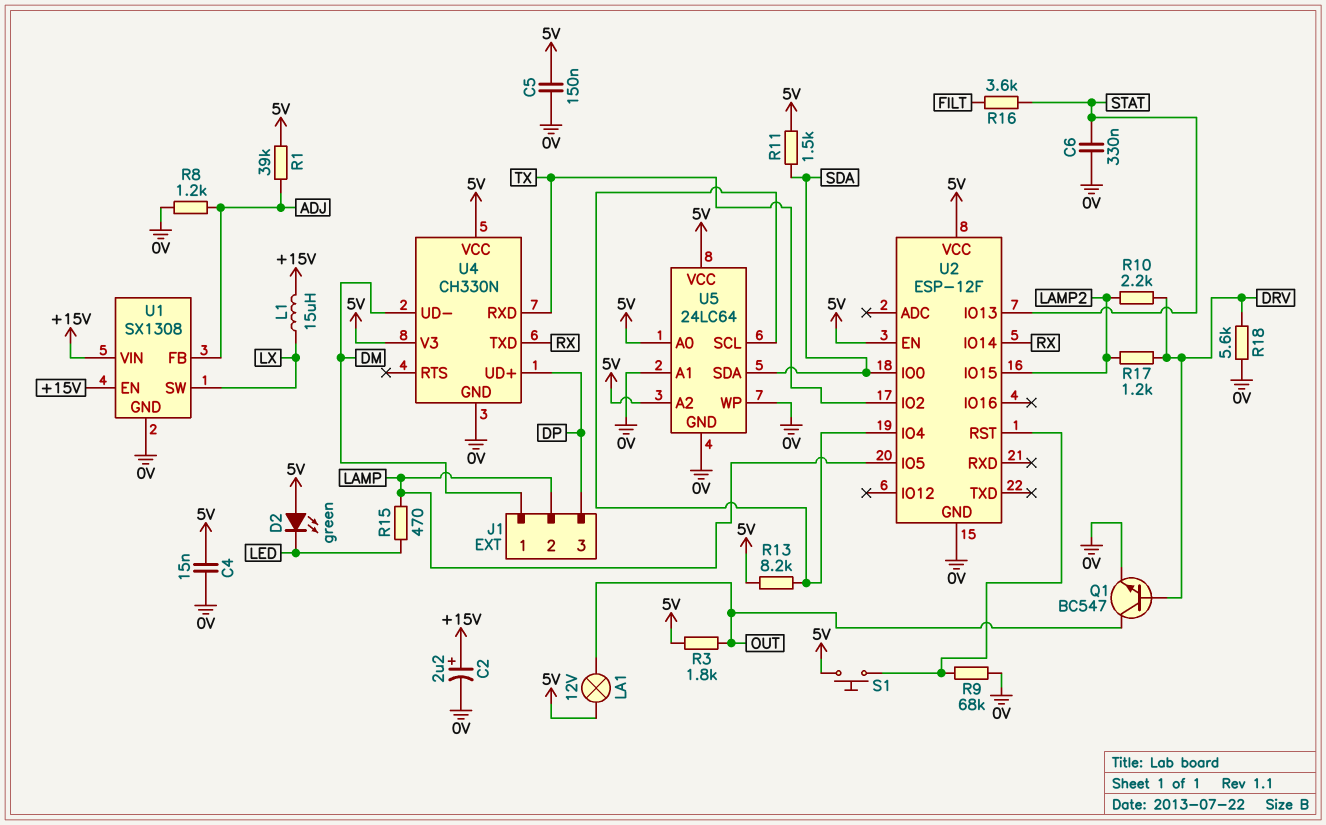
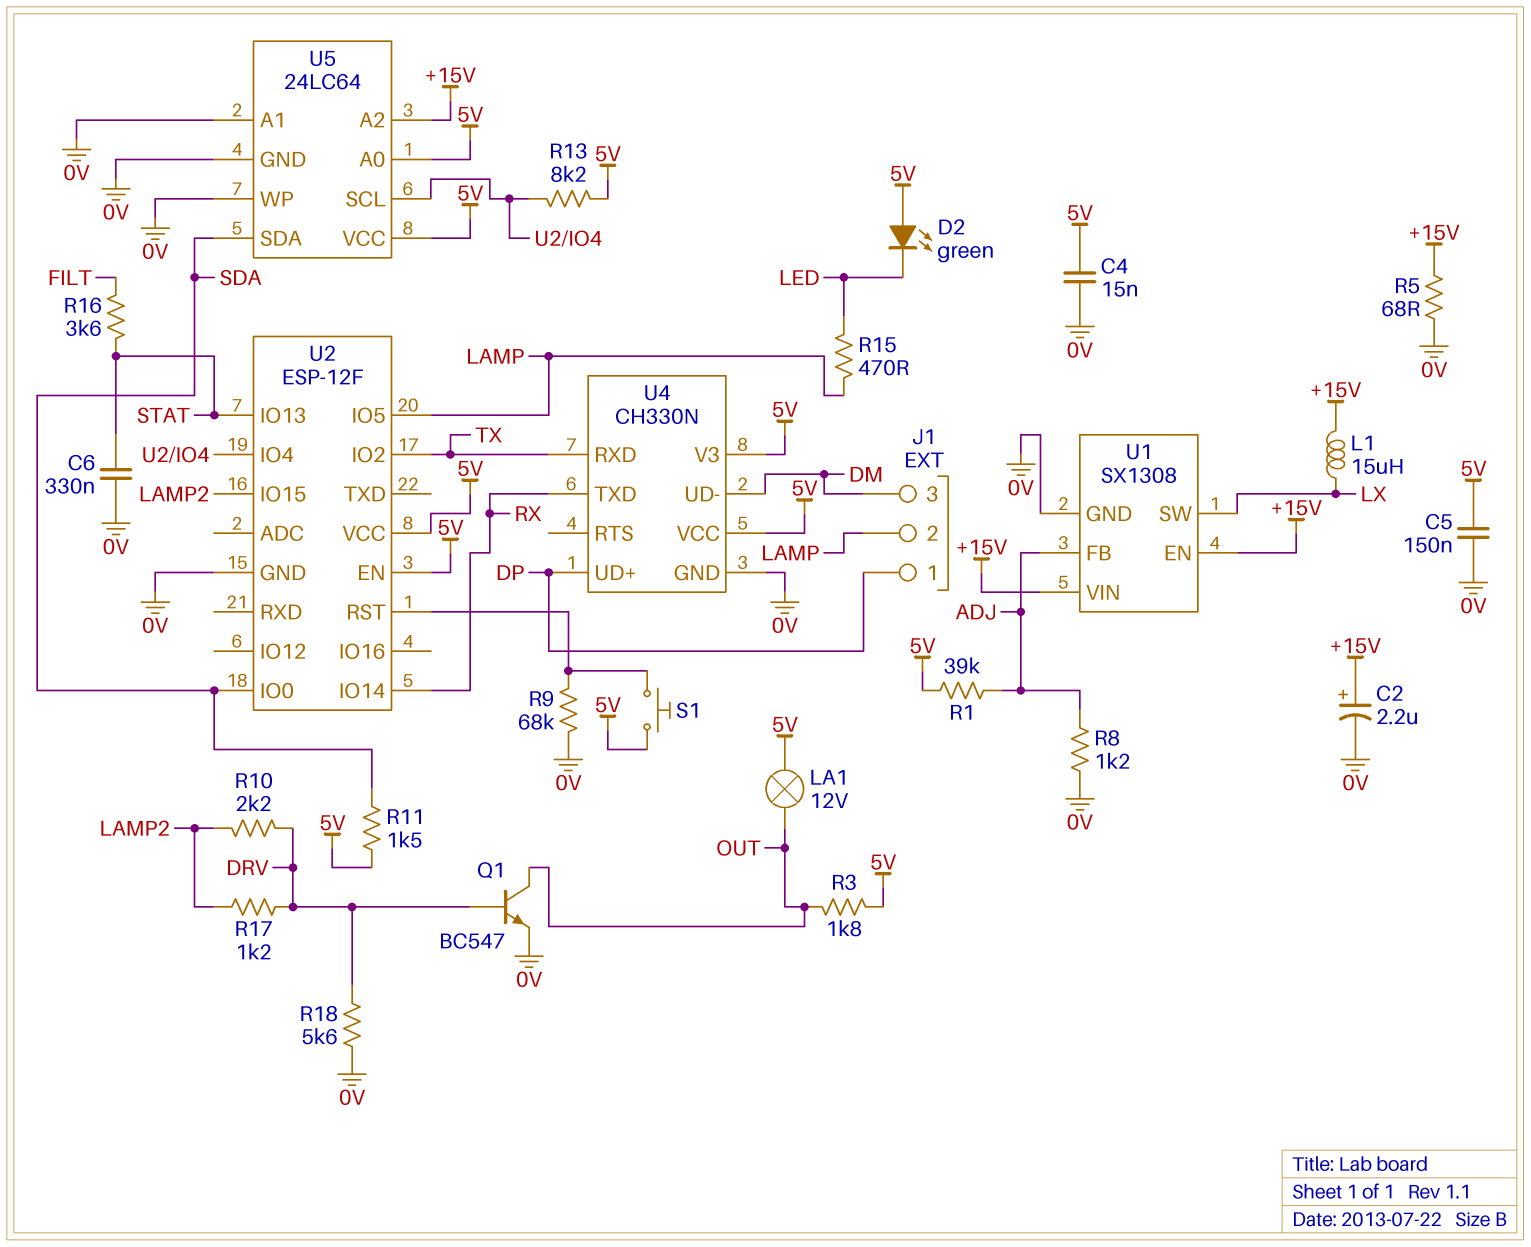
J1 pin 1: DM -> DP
J1 pin 3: DP -> DM
R5: none -> 68 (+15V, 0V)
U5 pin A2: 5V -> +15V

